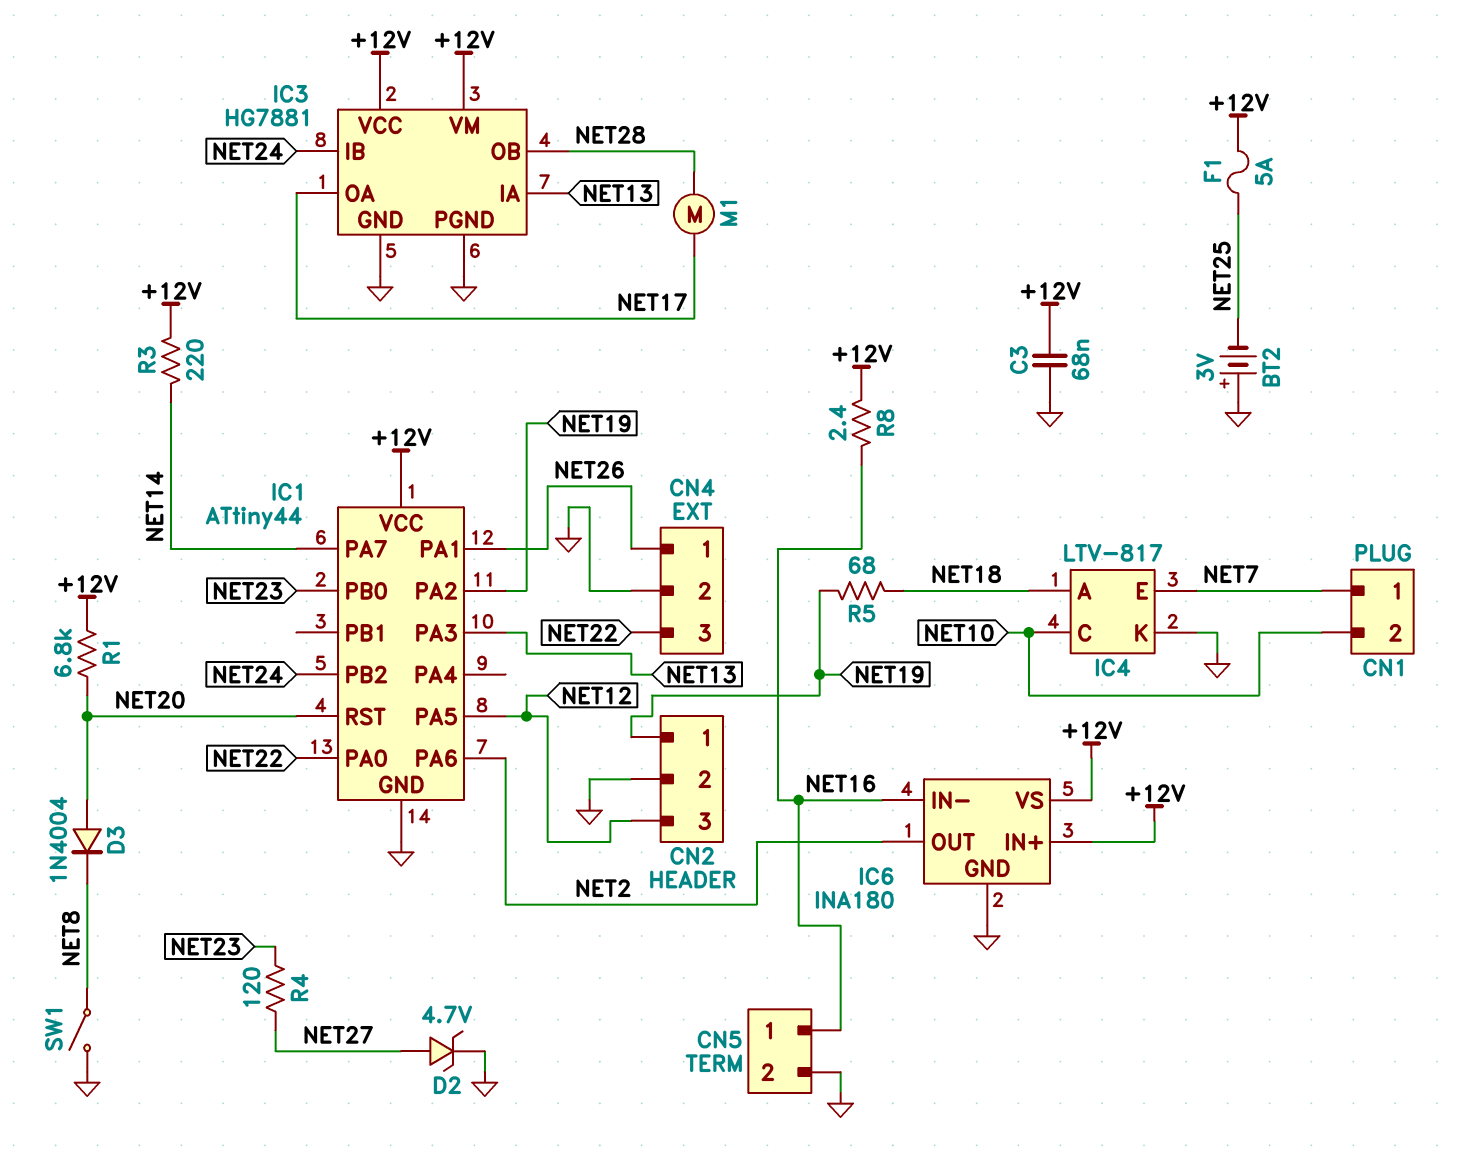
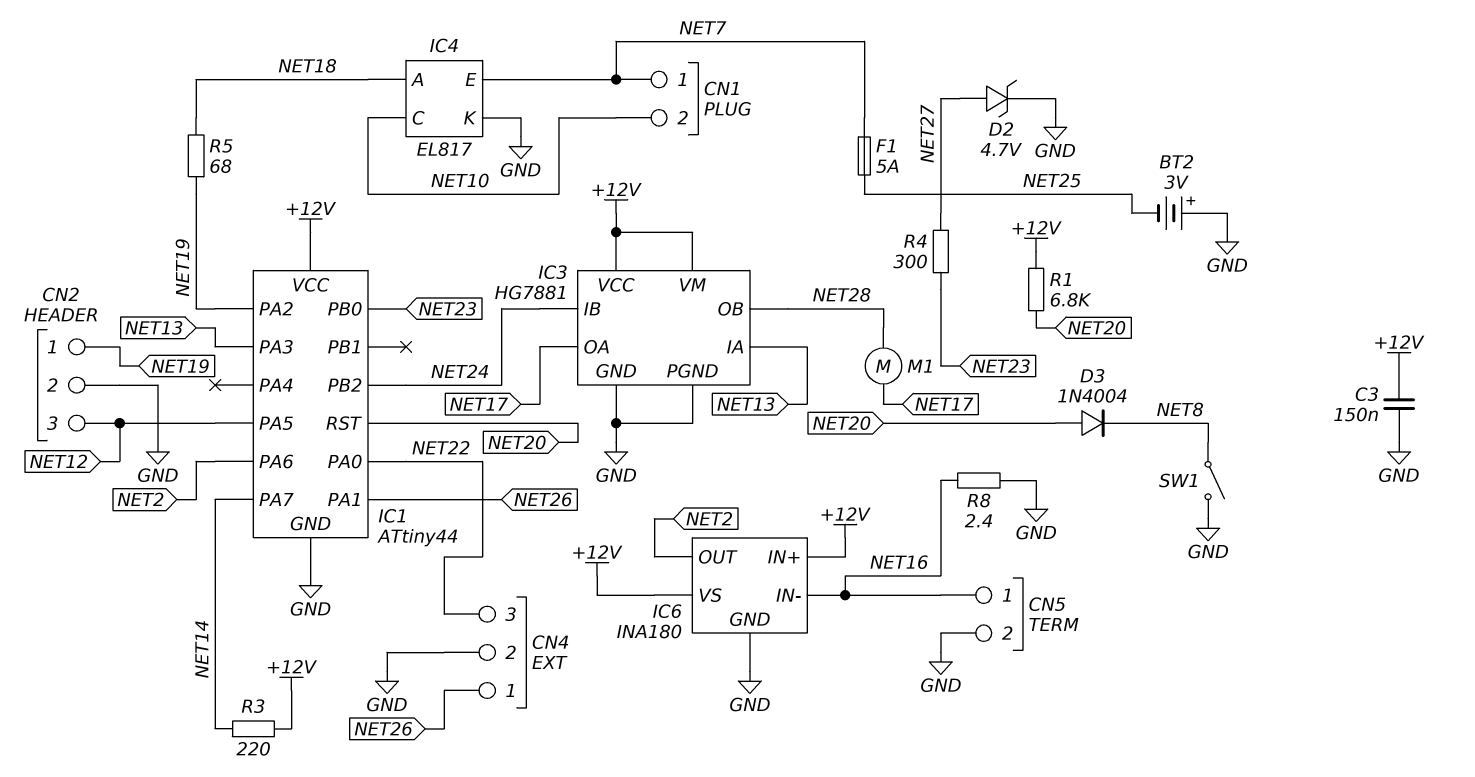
C3: 68nF (+12V, GND) -> 150nF (+12V, GND)
F1: 5A (+12V, NET25) -> 5A (NET7, NET25)
IC4: LTV-817 -> EL817
R4: 120 (NET23, NET27) -> 300 (NET23, NET27)
R8: 2.4 (+12V, NET16) -> 2.4 (GND, NET16)

